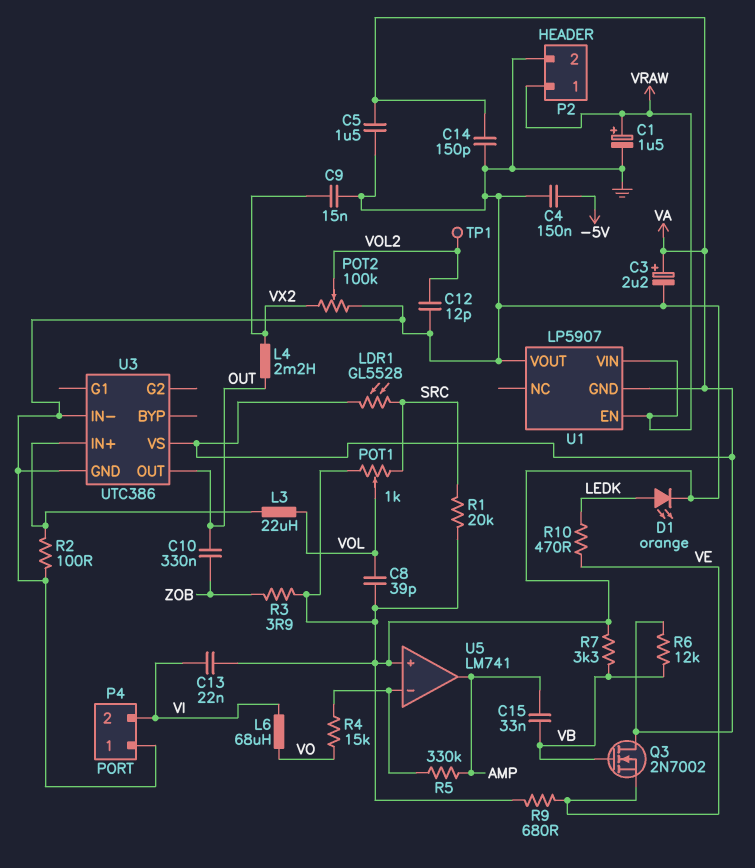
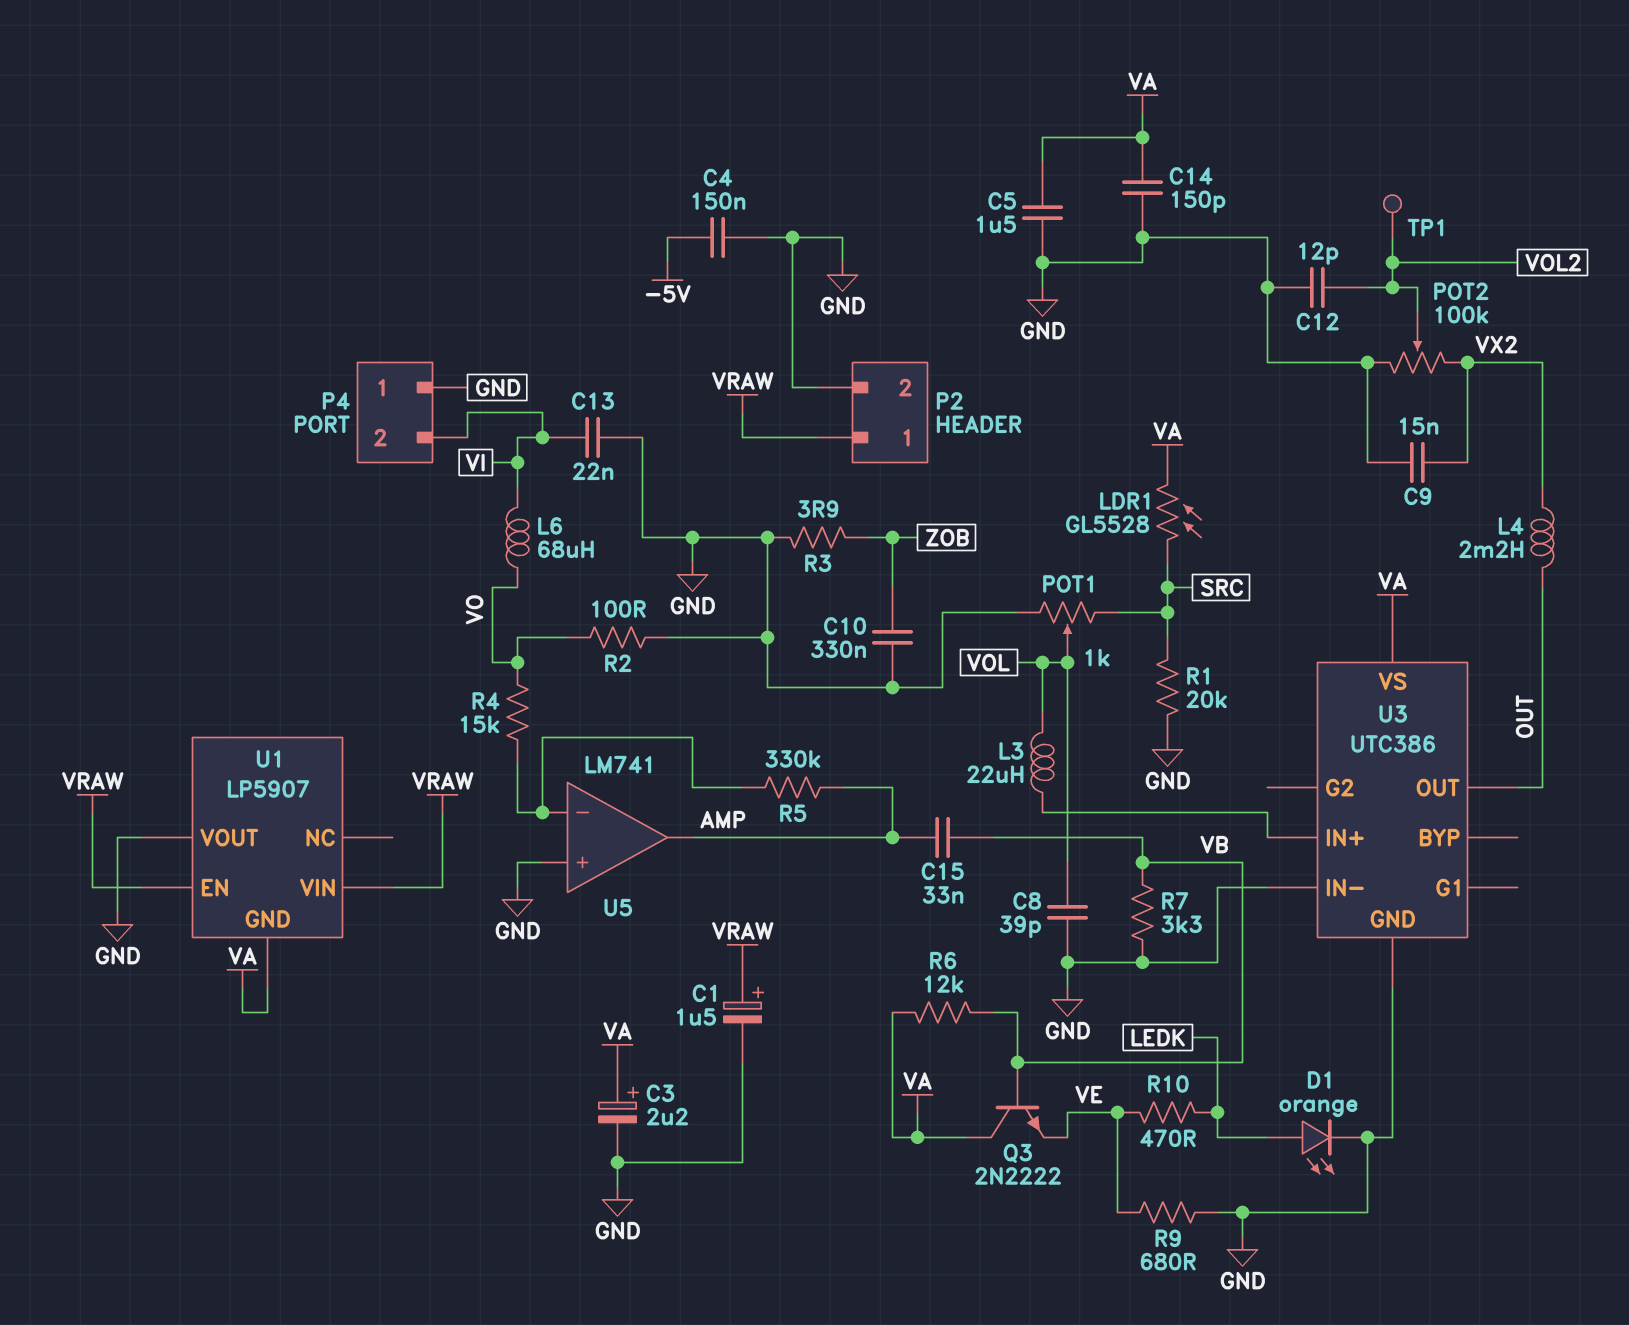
C10: 330nF (OUT, ZOB) -> 330nF (GND, ZOB)
Q3: NMOS 2N7002 (G VB, D VA, S VE) -> NPN 2N2222 (B VB, C VA, E VE)
R2: 100 (GND, U3/IN+) -> 100 (GND, VO)

